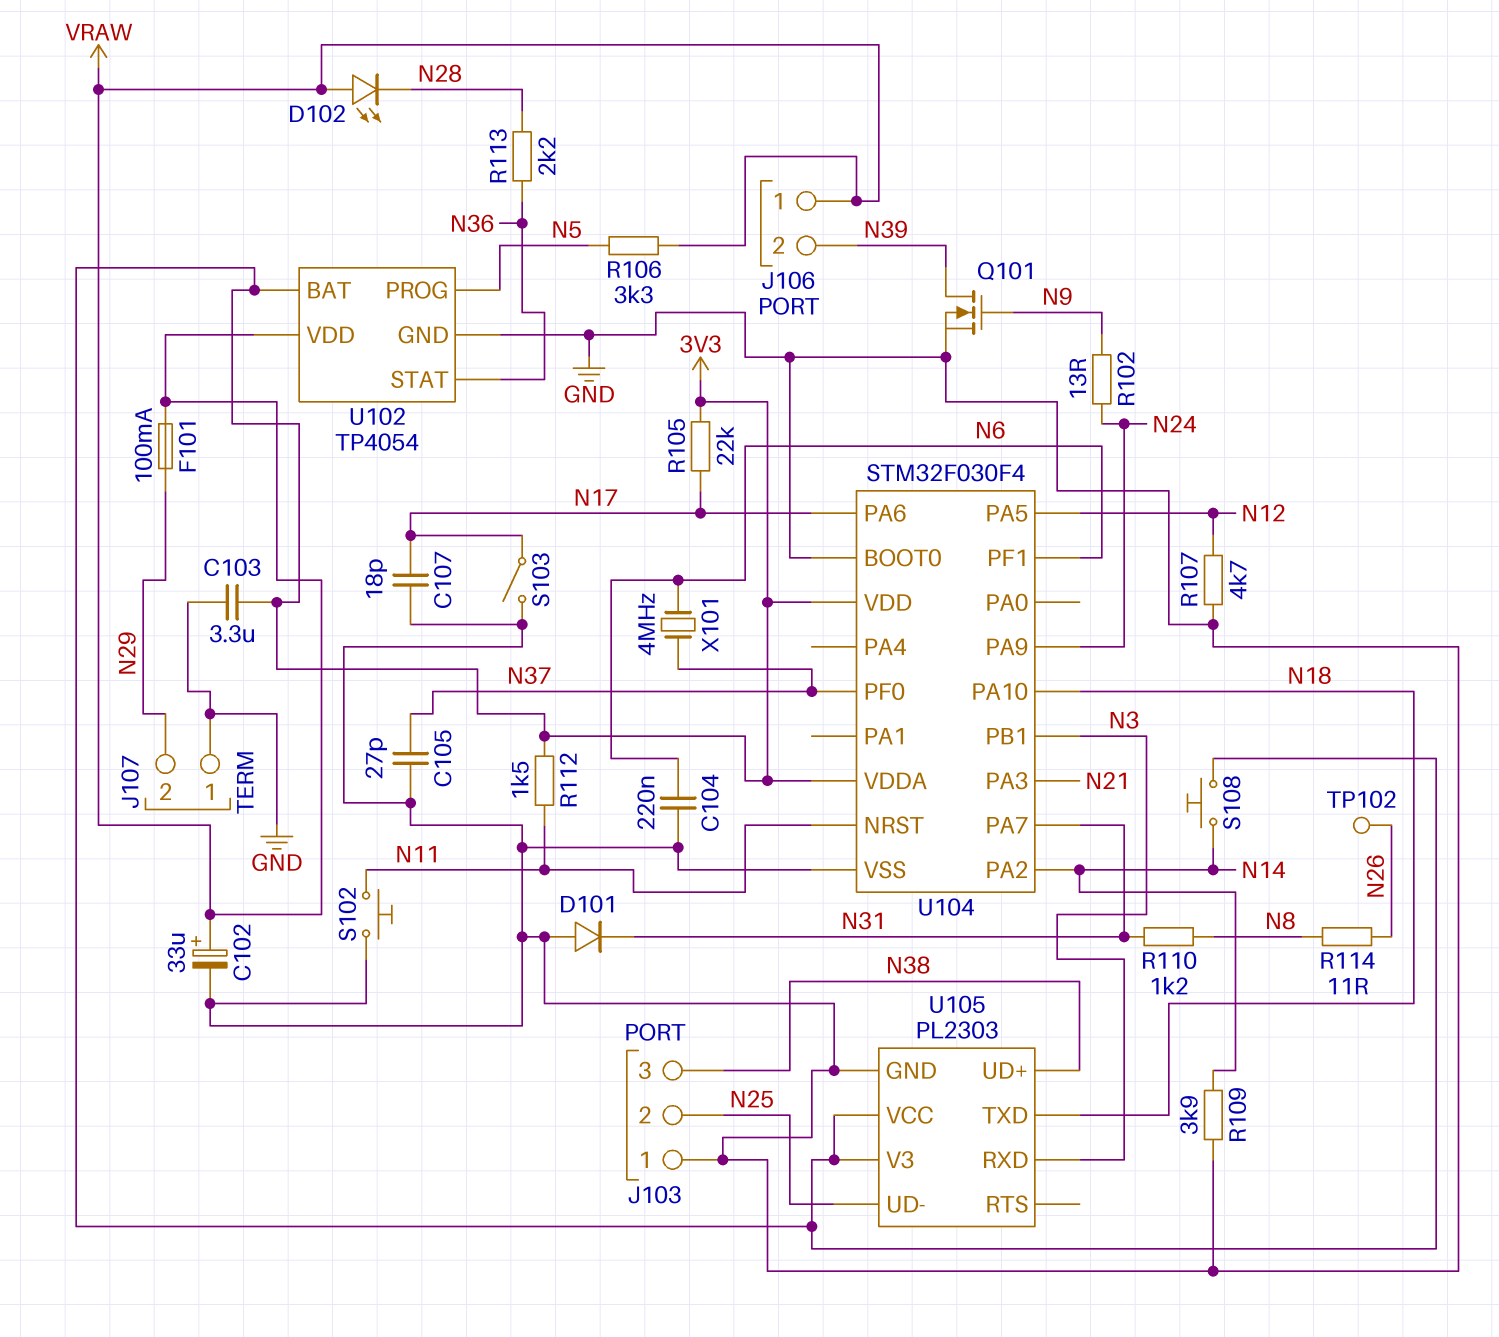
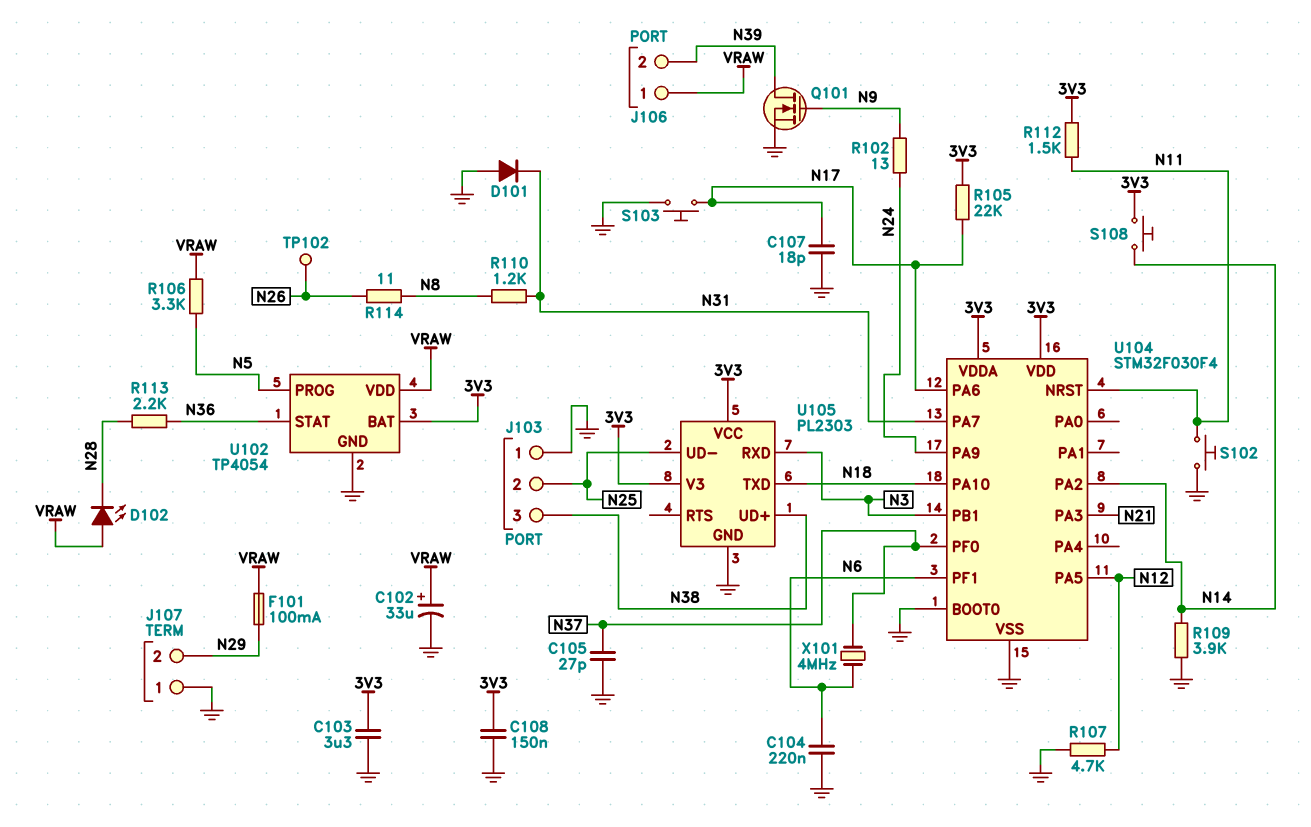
C108: none -> 150nF (3V3, GND)
S103: switch (GND, N17) -> button (GND, N17)

